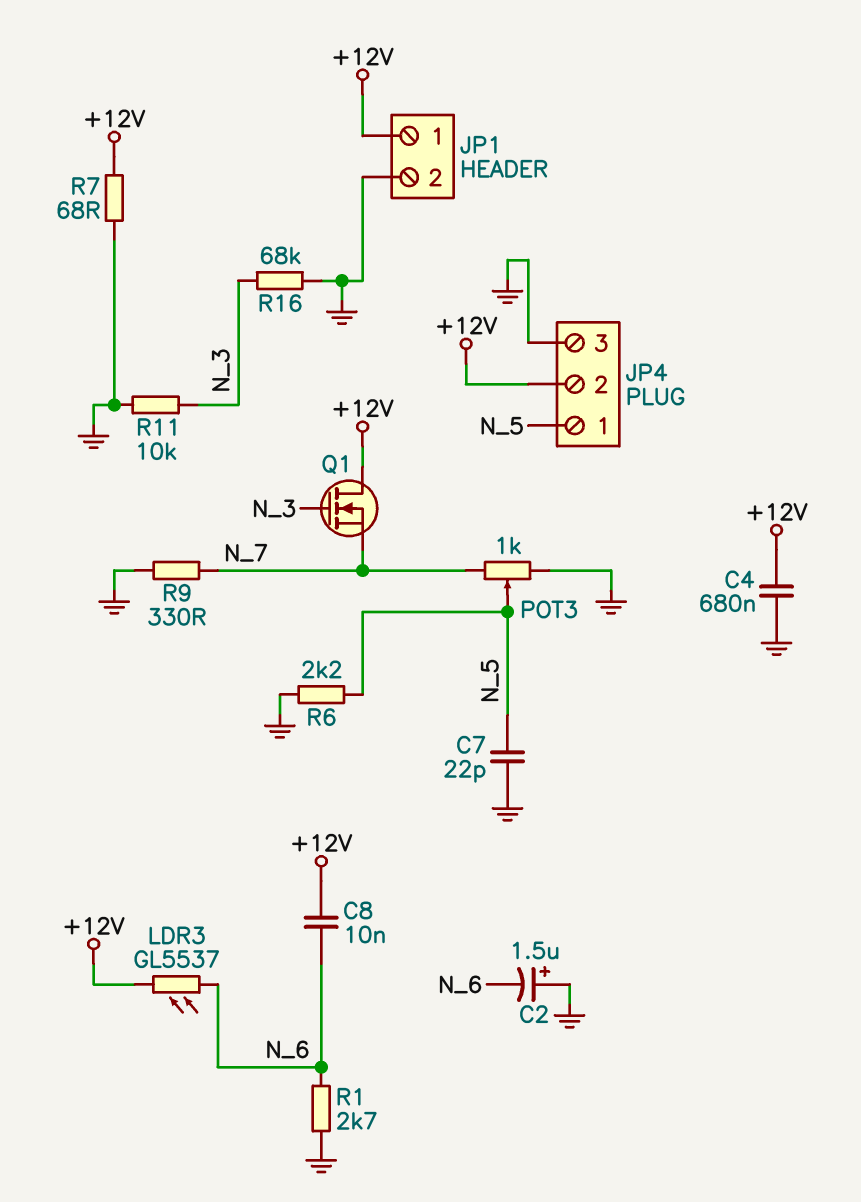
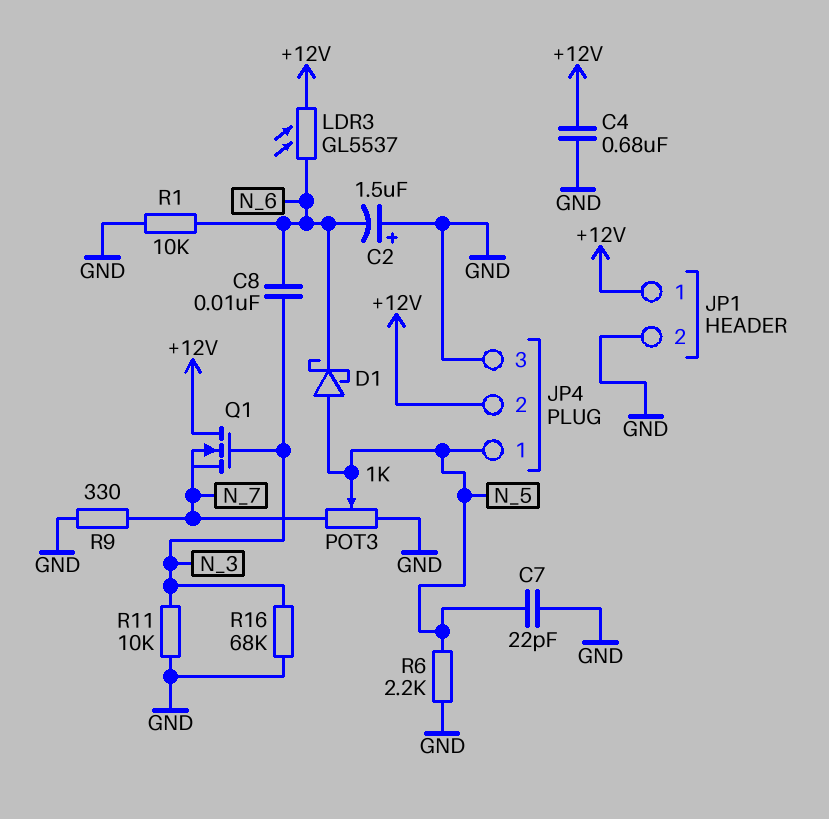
C8: 10nF (+12V, N_6) -> 10nF (N_3, N_6)
D1: none -> schottky (A N_5, K N_6)
R1: 2.7k (GND, N_6) -> 10k (GND, N_6)
R7: 68 (+12V, GND) -> none

